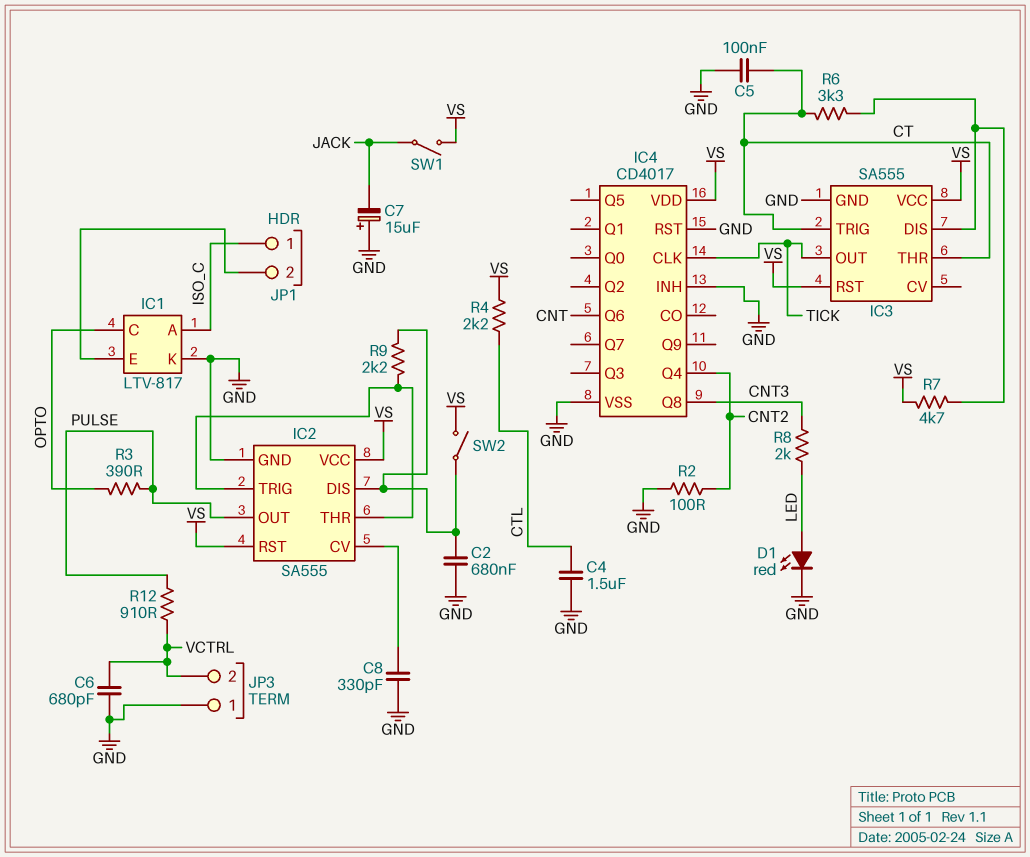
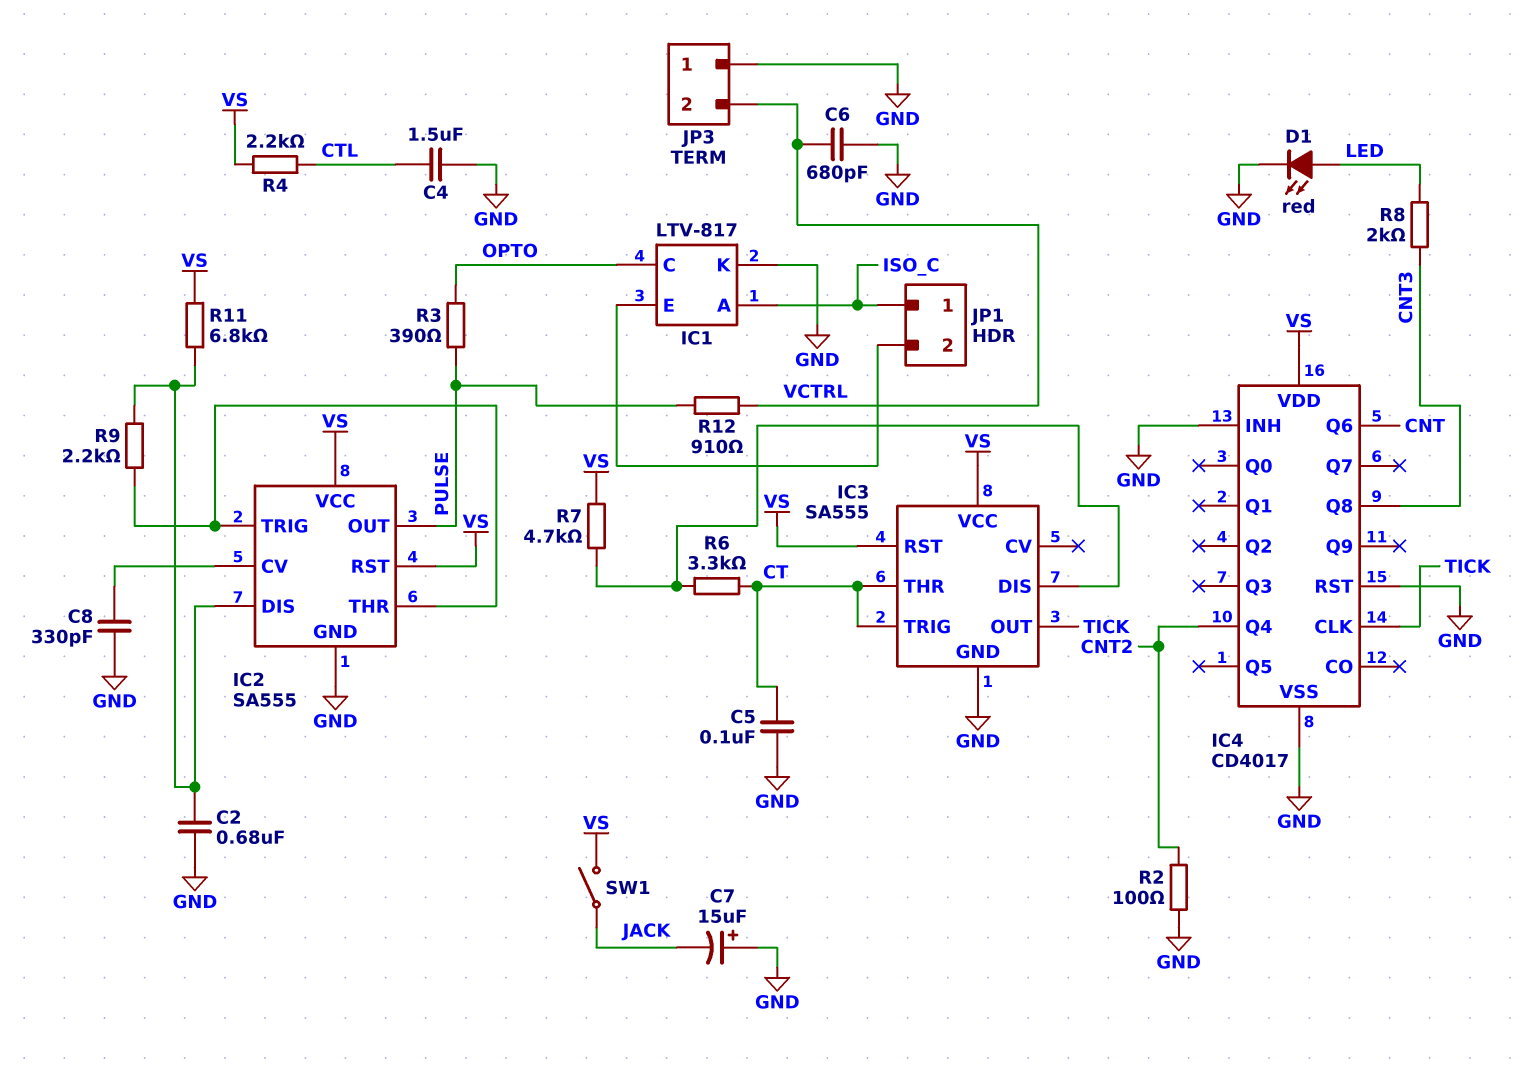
R11: none -> 6.8k (IC2/DIS, VS)
SW2: switch (IC2/DIS, VS) -> none

